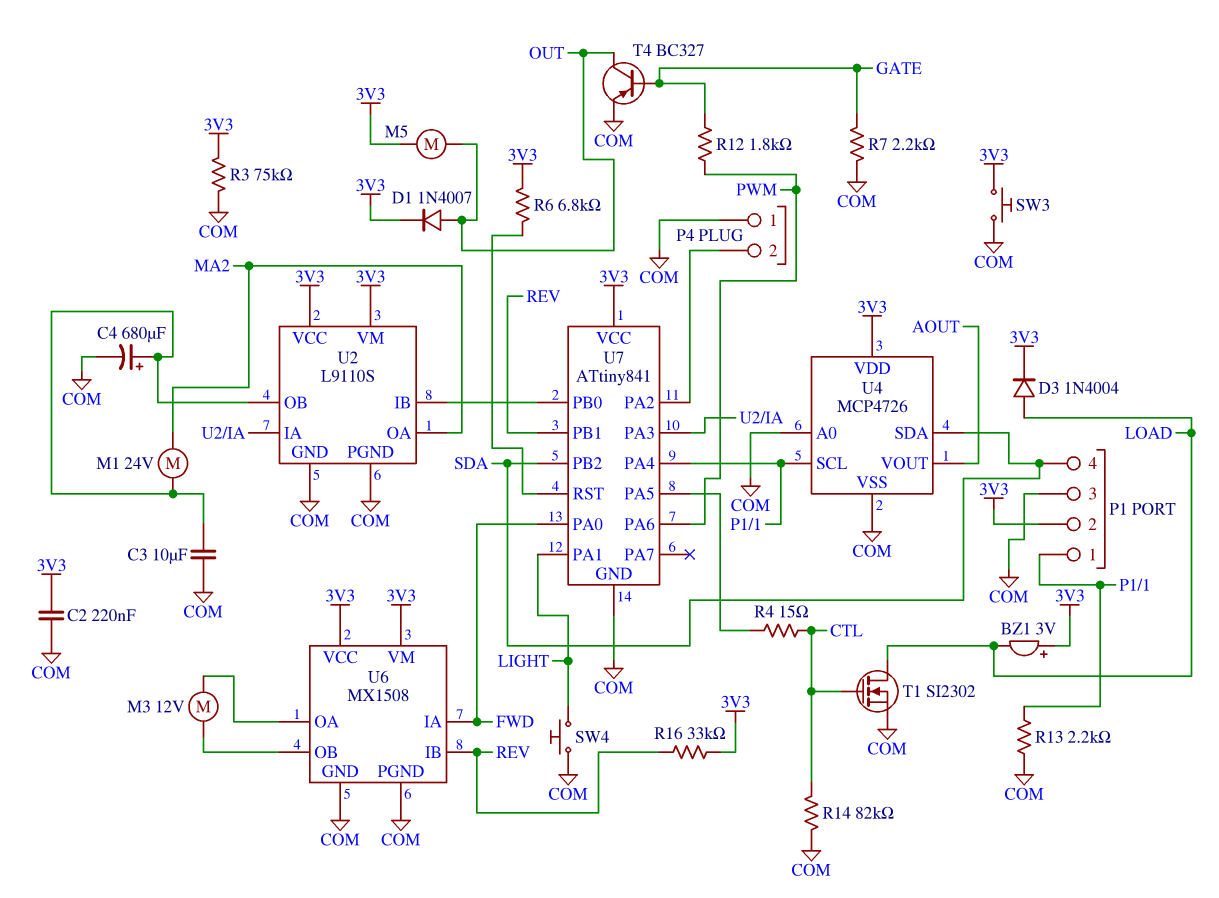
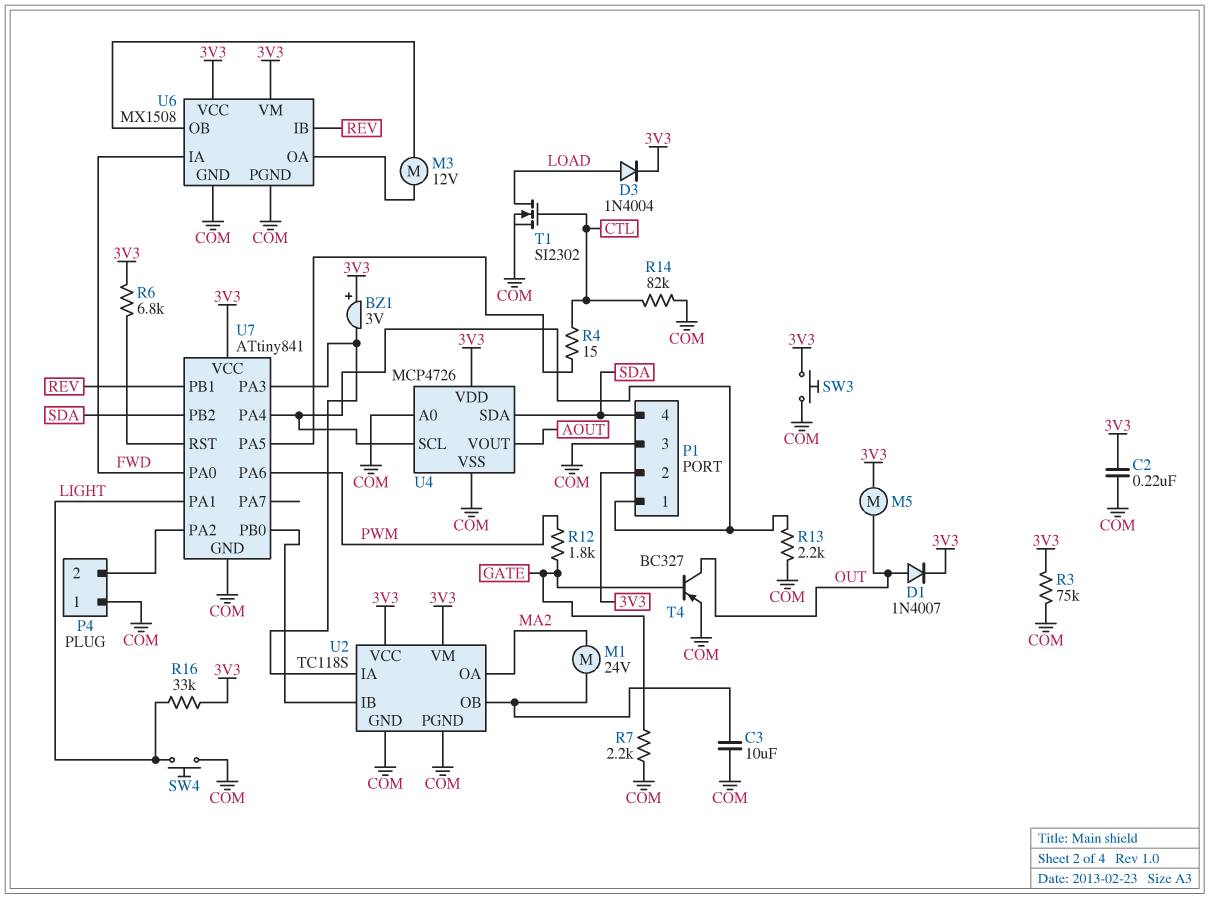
BZ1: buzzer 3V (plus 3V3, minus LOAD) -> buzzer 3V (plus 3V3, minus U2/IA)
C4: 680uF (plus U2/OB, minus COM) -> none
R16: 33k (3V3, REV) -> 33k (3V3, LIGHT)
U2: L9110S -> TC118S

